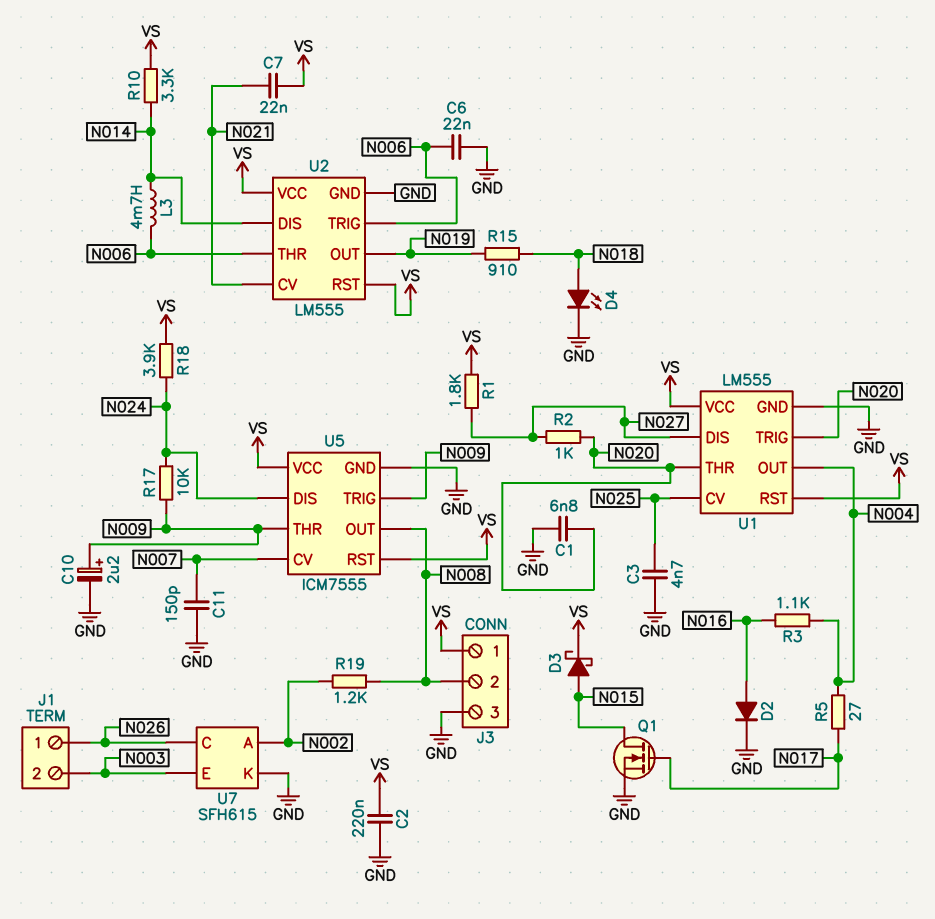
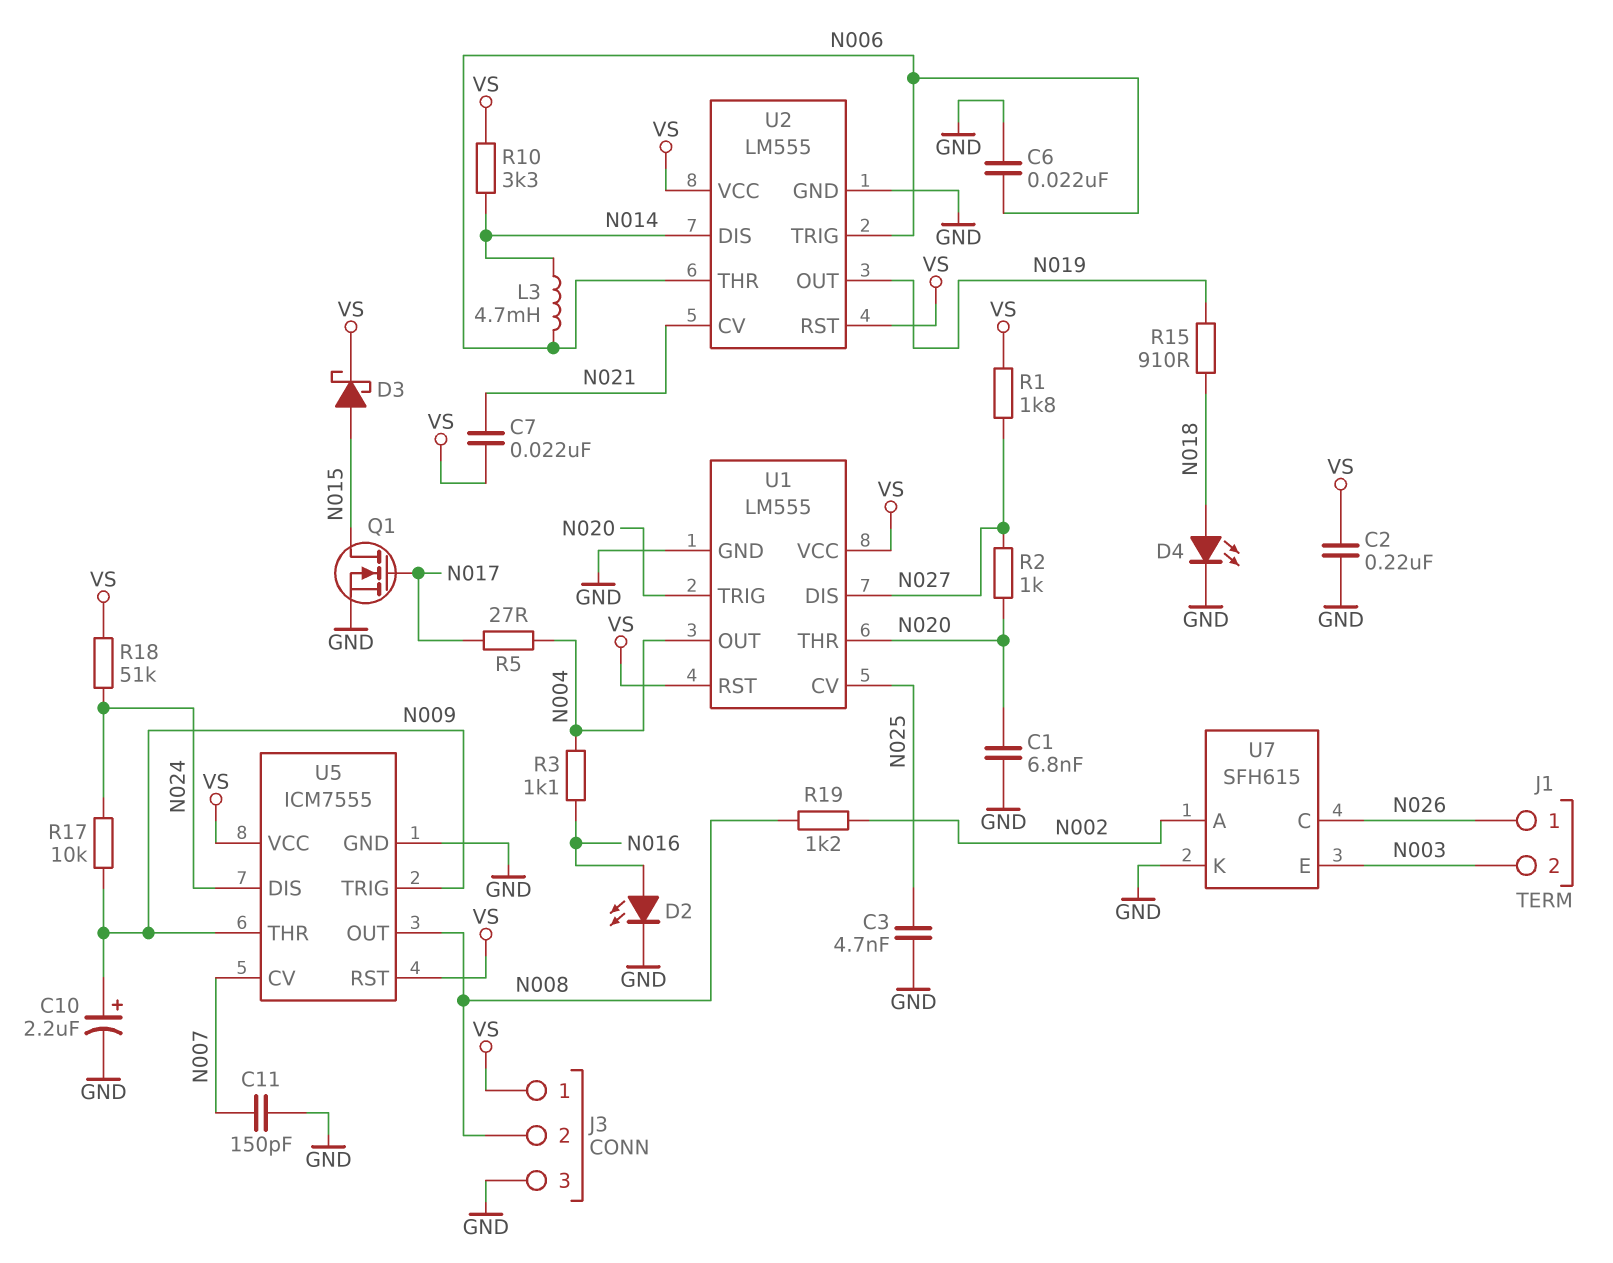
D2: diode (A N016, K GND) -> LED (A N016, K GND)
R18: 3.9k (N024, VS) -> 51k (N024, VS)

